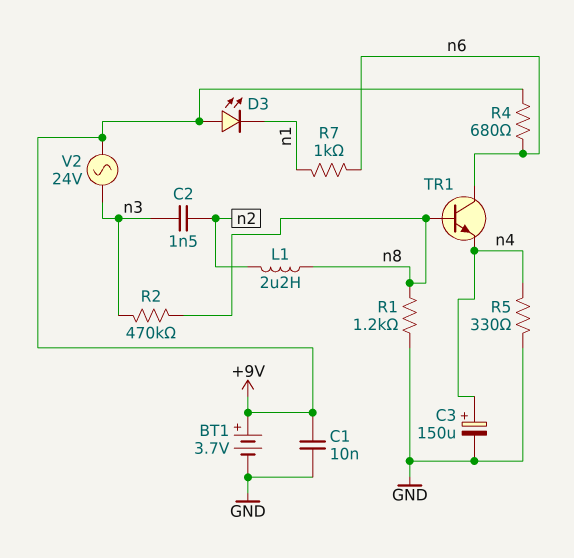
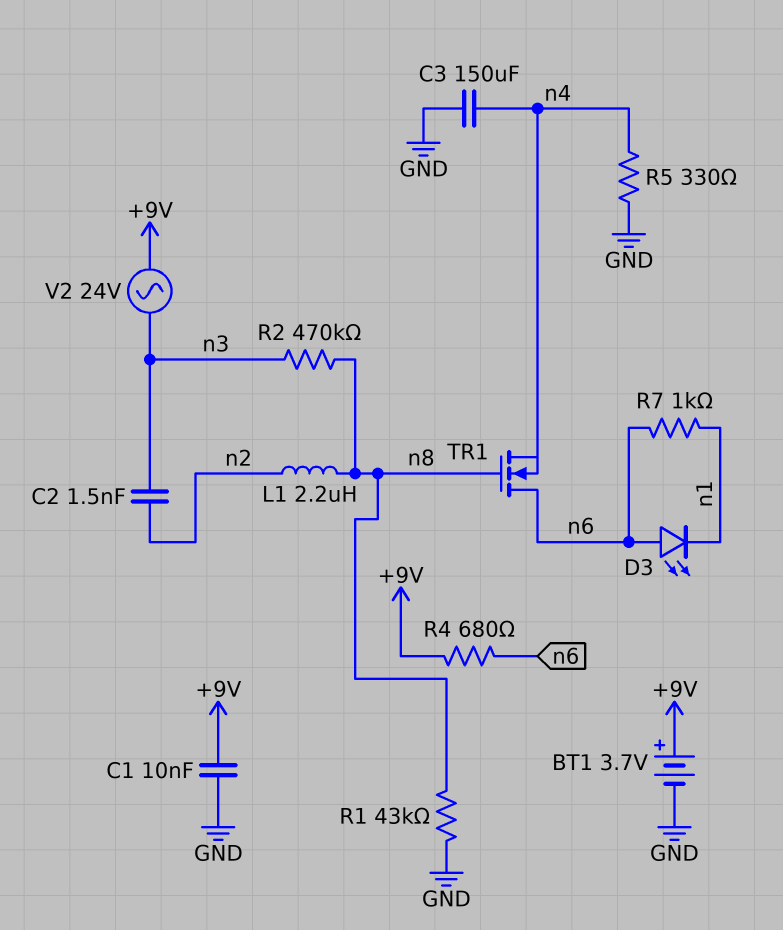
C3: 150uF (plus n4, minus GND) -> 150uF (GND, n4)
D3: LED (A +9V, K n1) -> LED (A n6, K n1)
R1: 1.2k (GND, n8) -> 43k (GND, n8)
TR1: NPN (B n8, C n6, E n4) -> NMOS (G n8, D n6, S n4)

